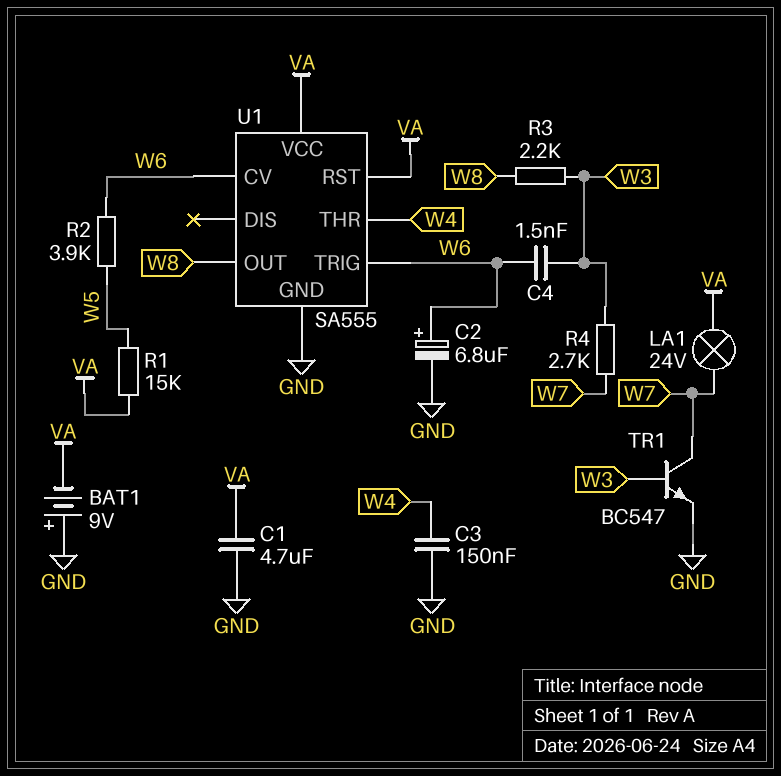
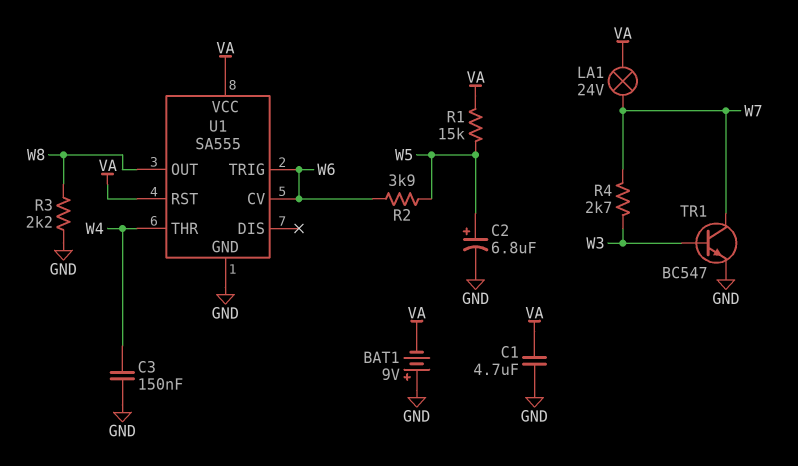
C2: 6.8uF (plus W6, minus GND) -> 6.8uF (plus W5, minus GND)
C4: 1.5nF (W3, W6) -> none
R3: 2.2k (W3, W8) -> 2.2k (GND, W8)

